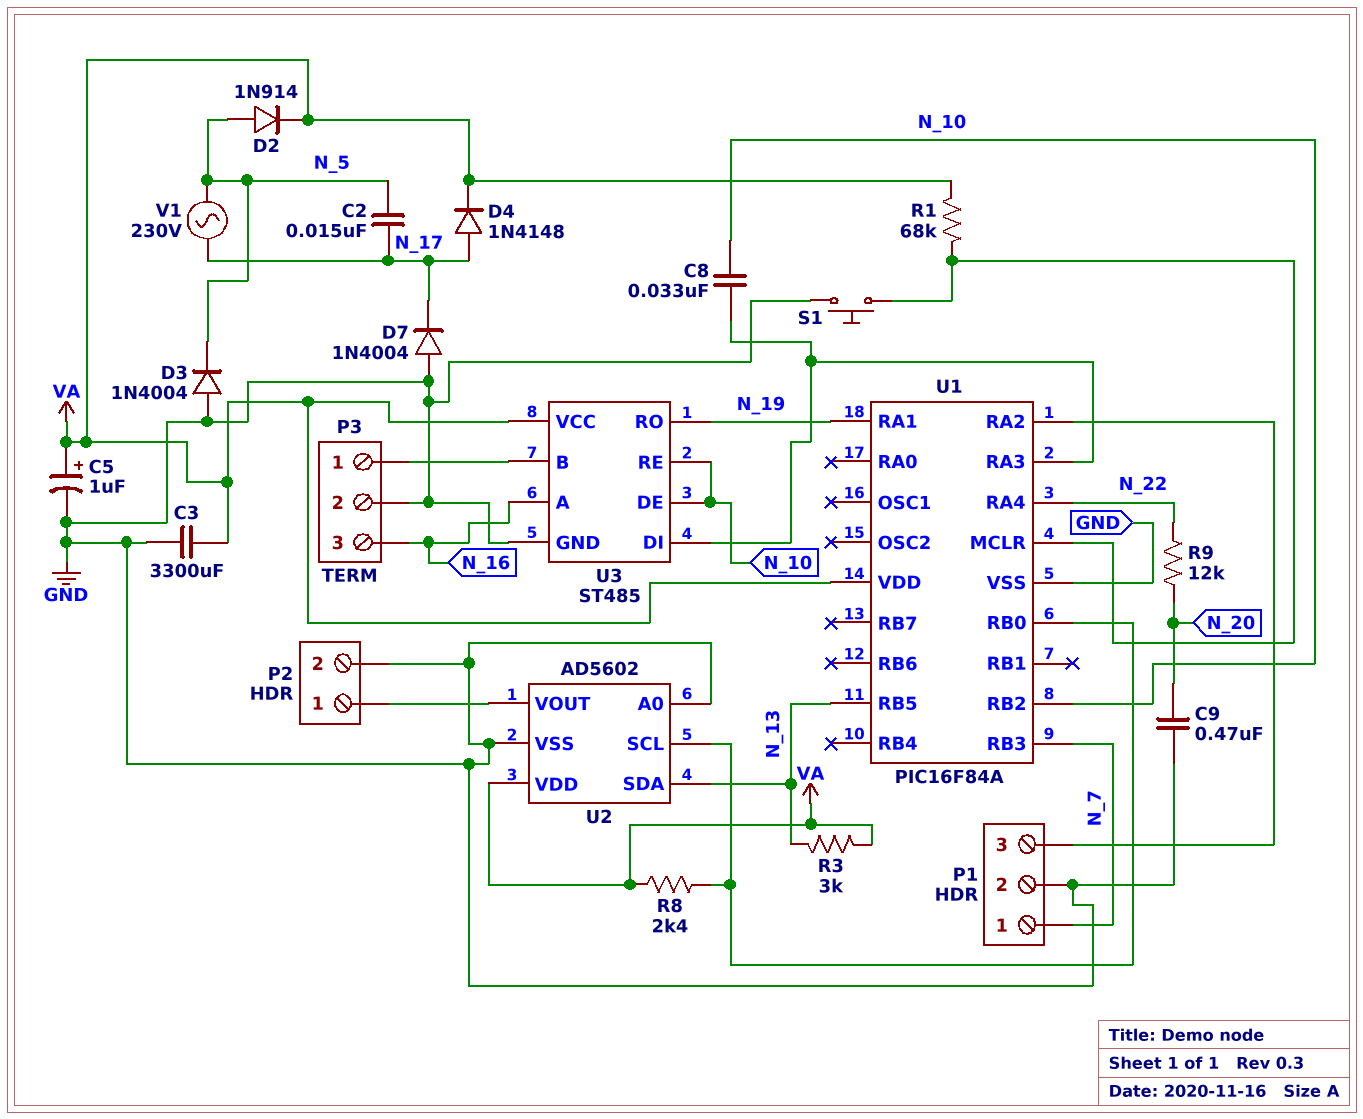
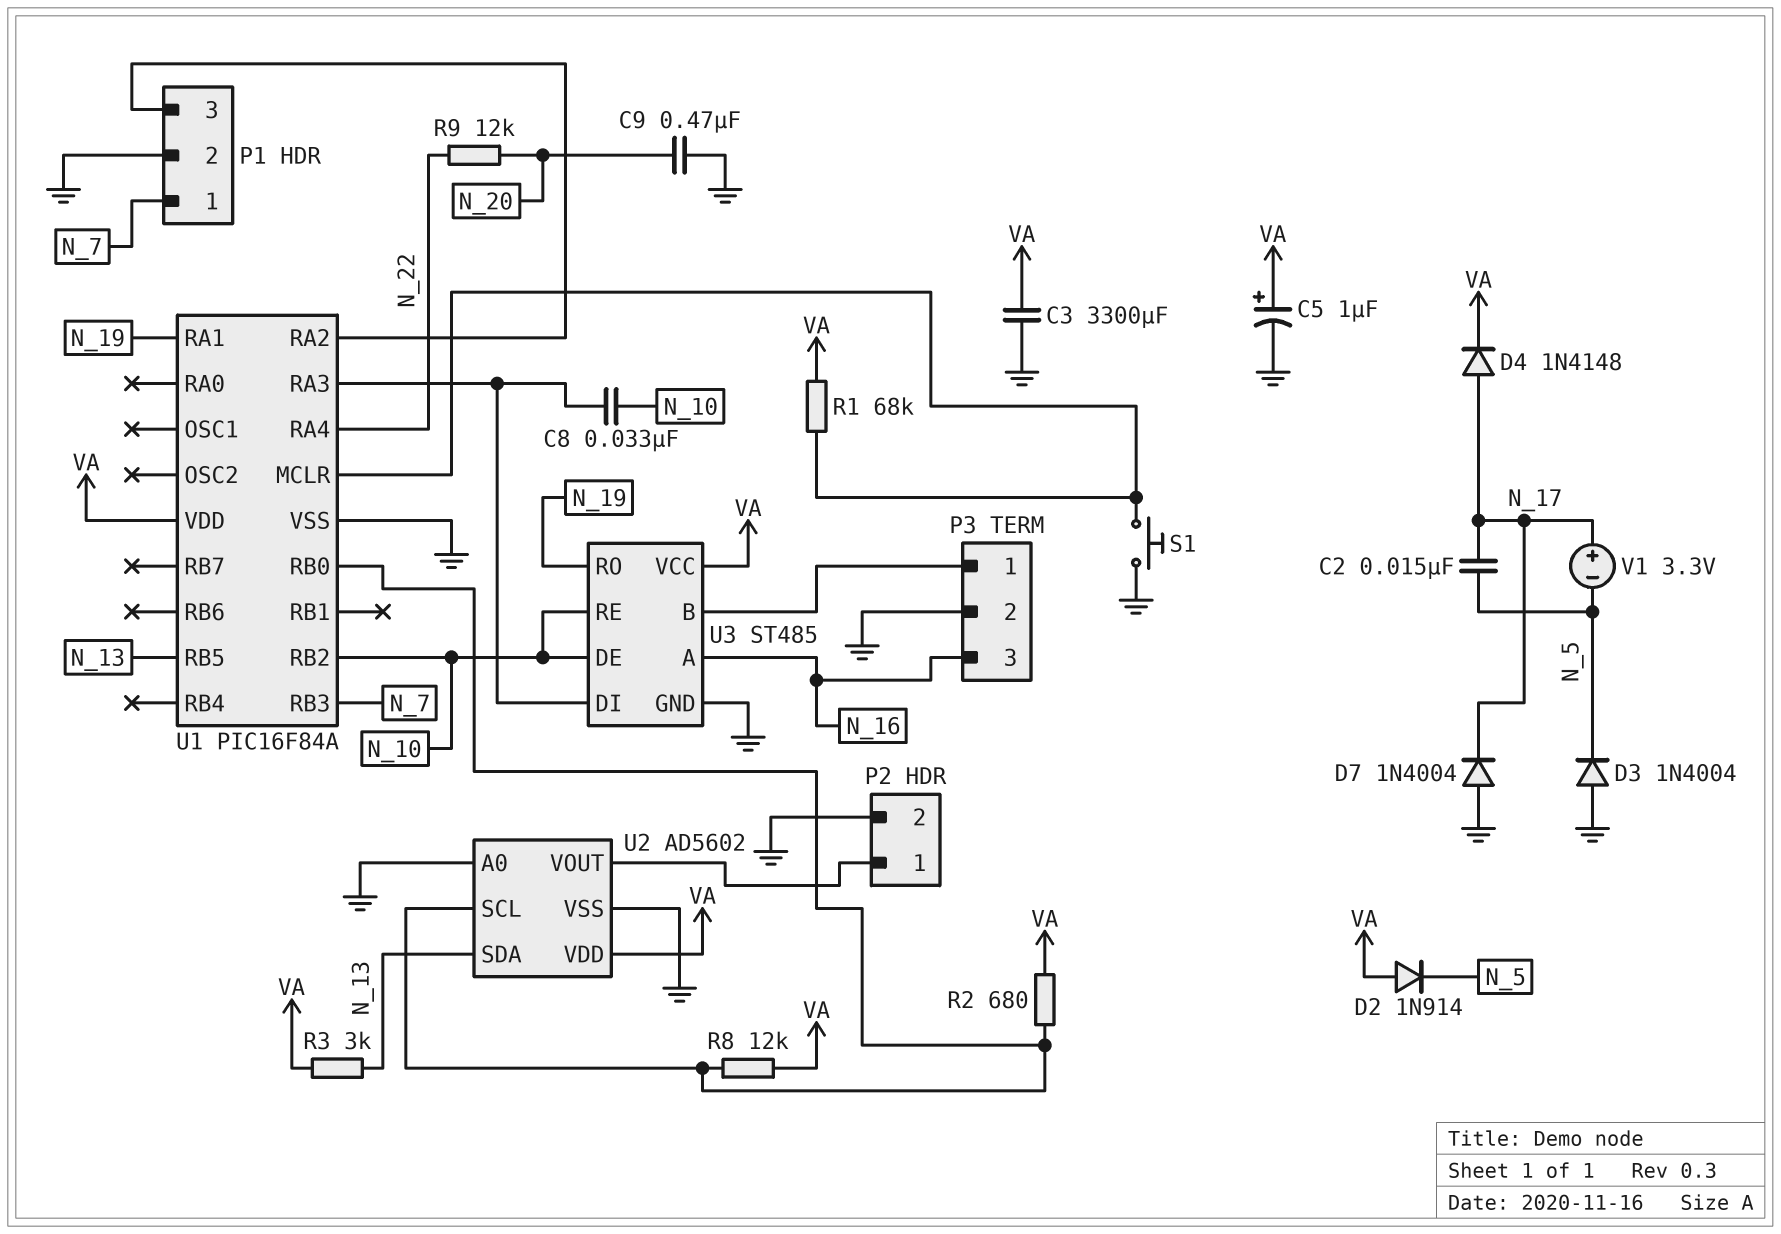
D2: diode 1N914 (A N_5, K VA) -> diode 1N914 (A VA, K N_5)
R2: none -> 680 (U1/RB0, VA)
R8: 2.4k (U1/RB0, VA) -> 12k (U1/RB0, VA)
V1: AC 230V (N_5, N_17) -> 3.3V (plus N_17, minus N_5)

